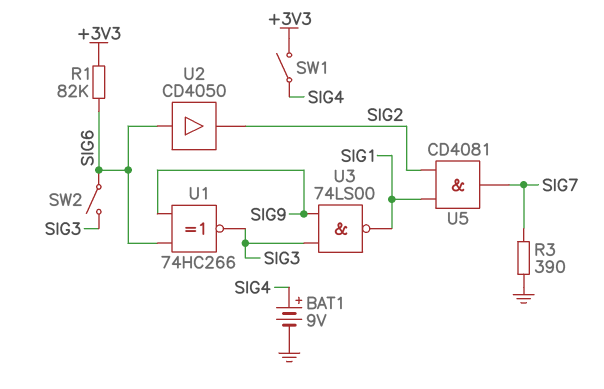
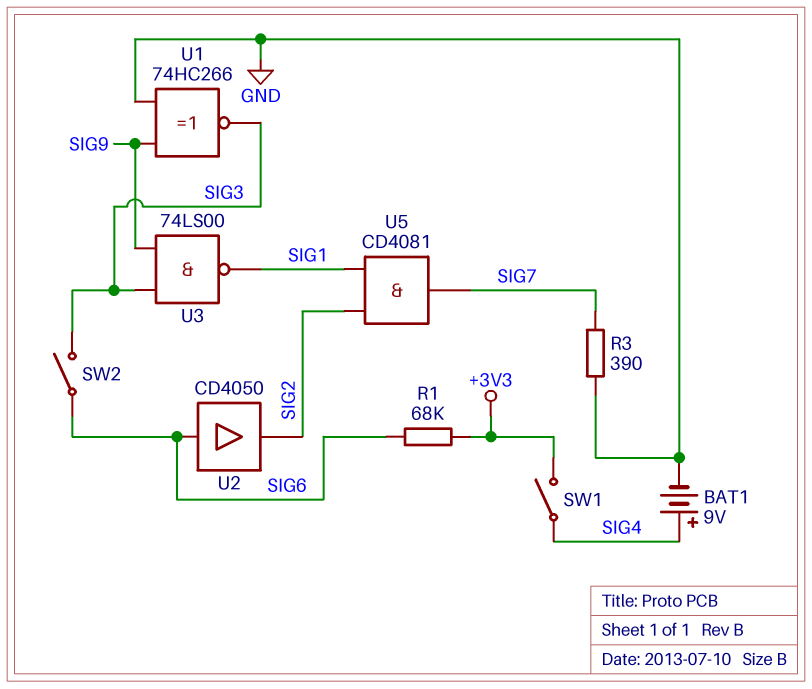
R1: 82k (+3V3, SIG6) -> 68k (+3V3, SIG6)
U1: XNOR 74HC266 (in SIG6, in SIG9, out SIG3) -> XNOR 74HC266 (in GND, in SIG9, out SIG3)

